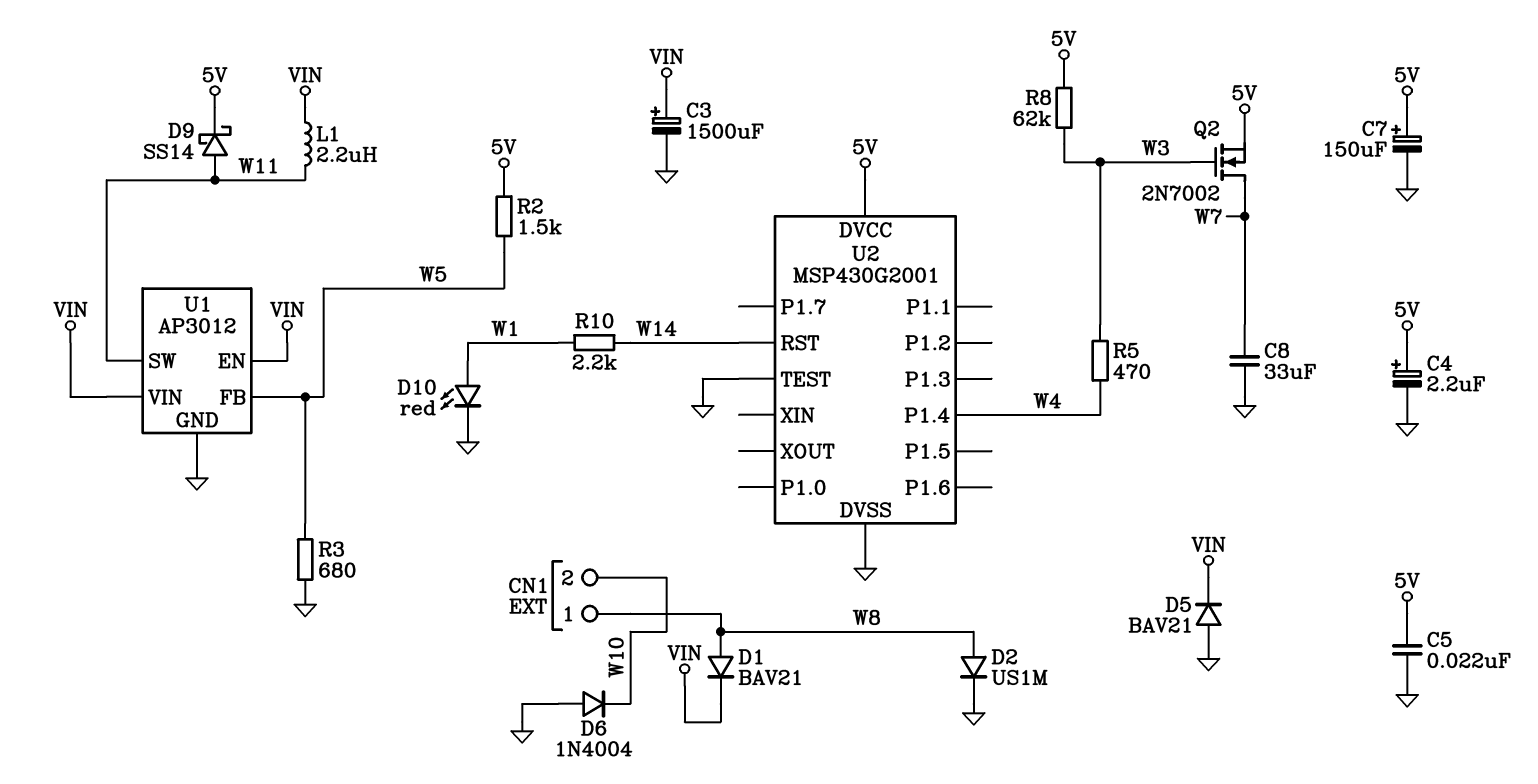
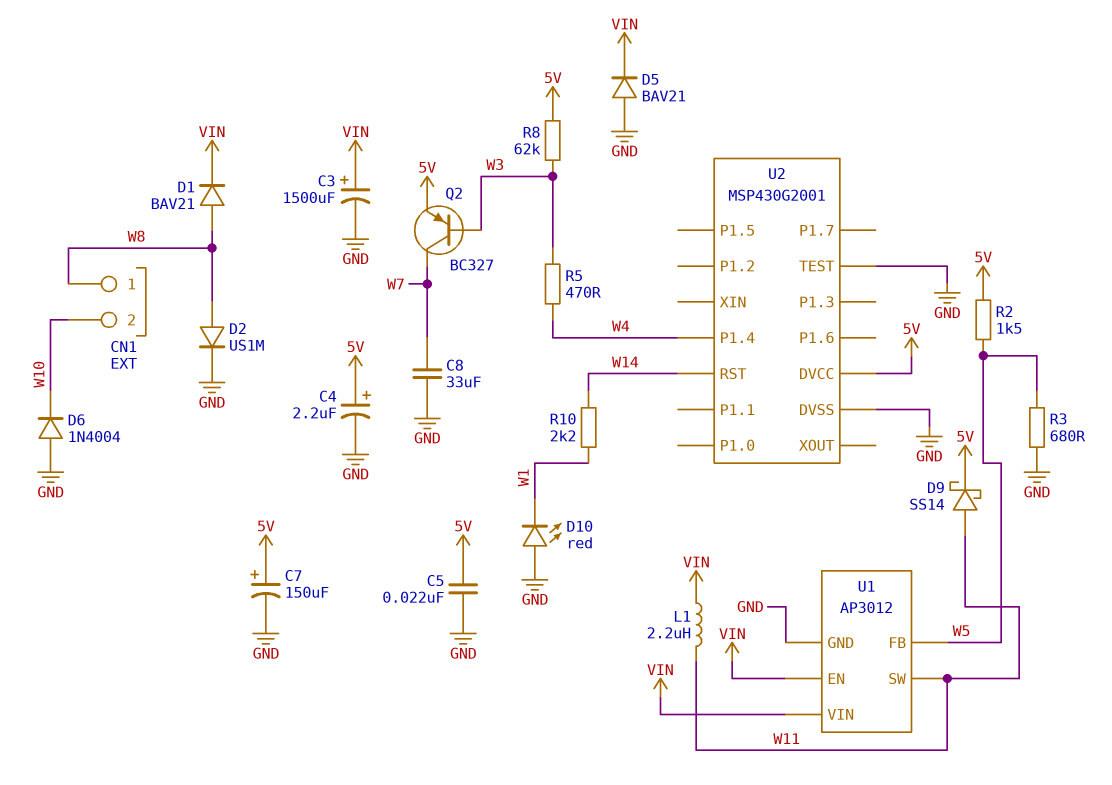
D10: LED red (A W1, K GND) -> LED red (A GND, K W1)
Q2: NMOS 2N7002 (G W3, D W7, S 5V) -> PNP BC327 (B W3, C W7, E 5V)

